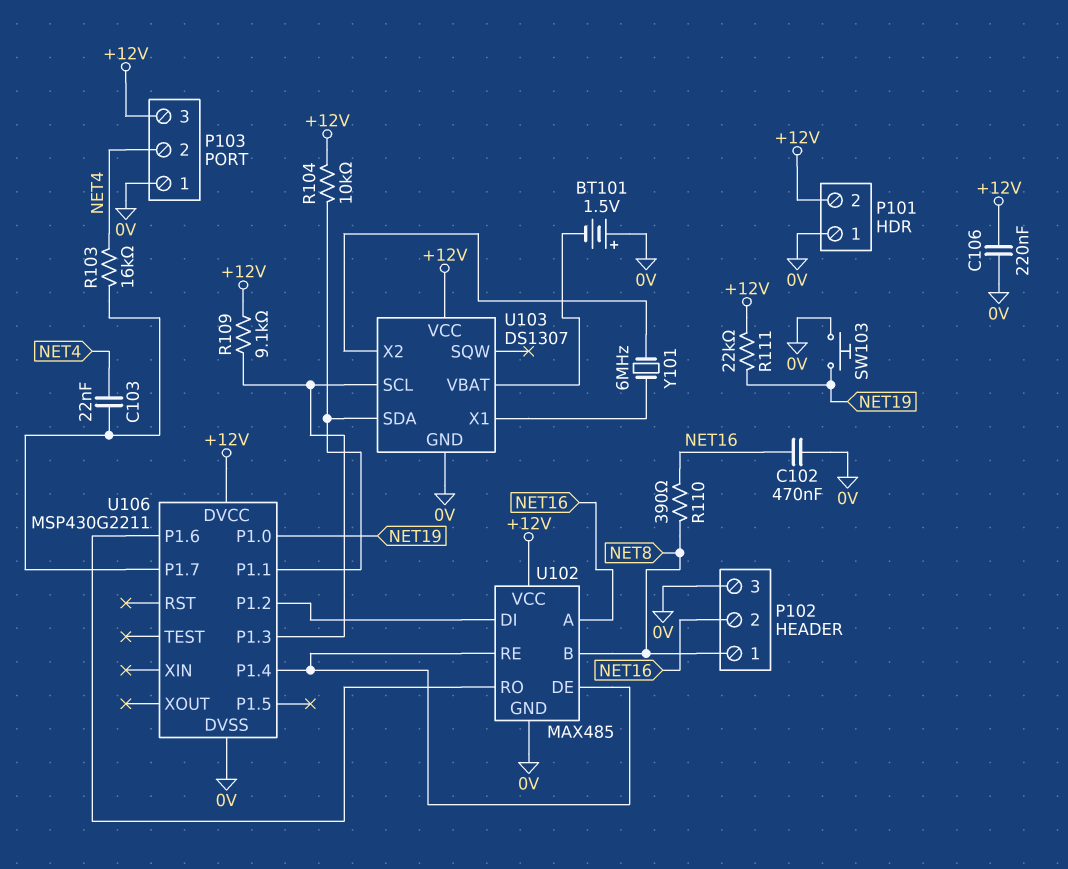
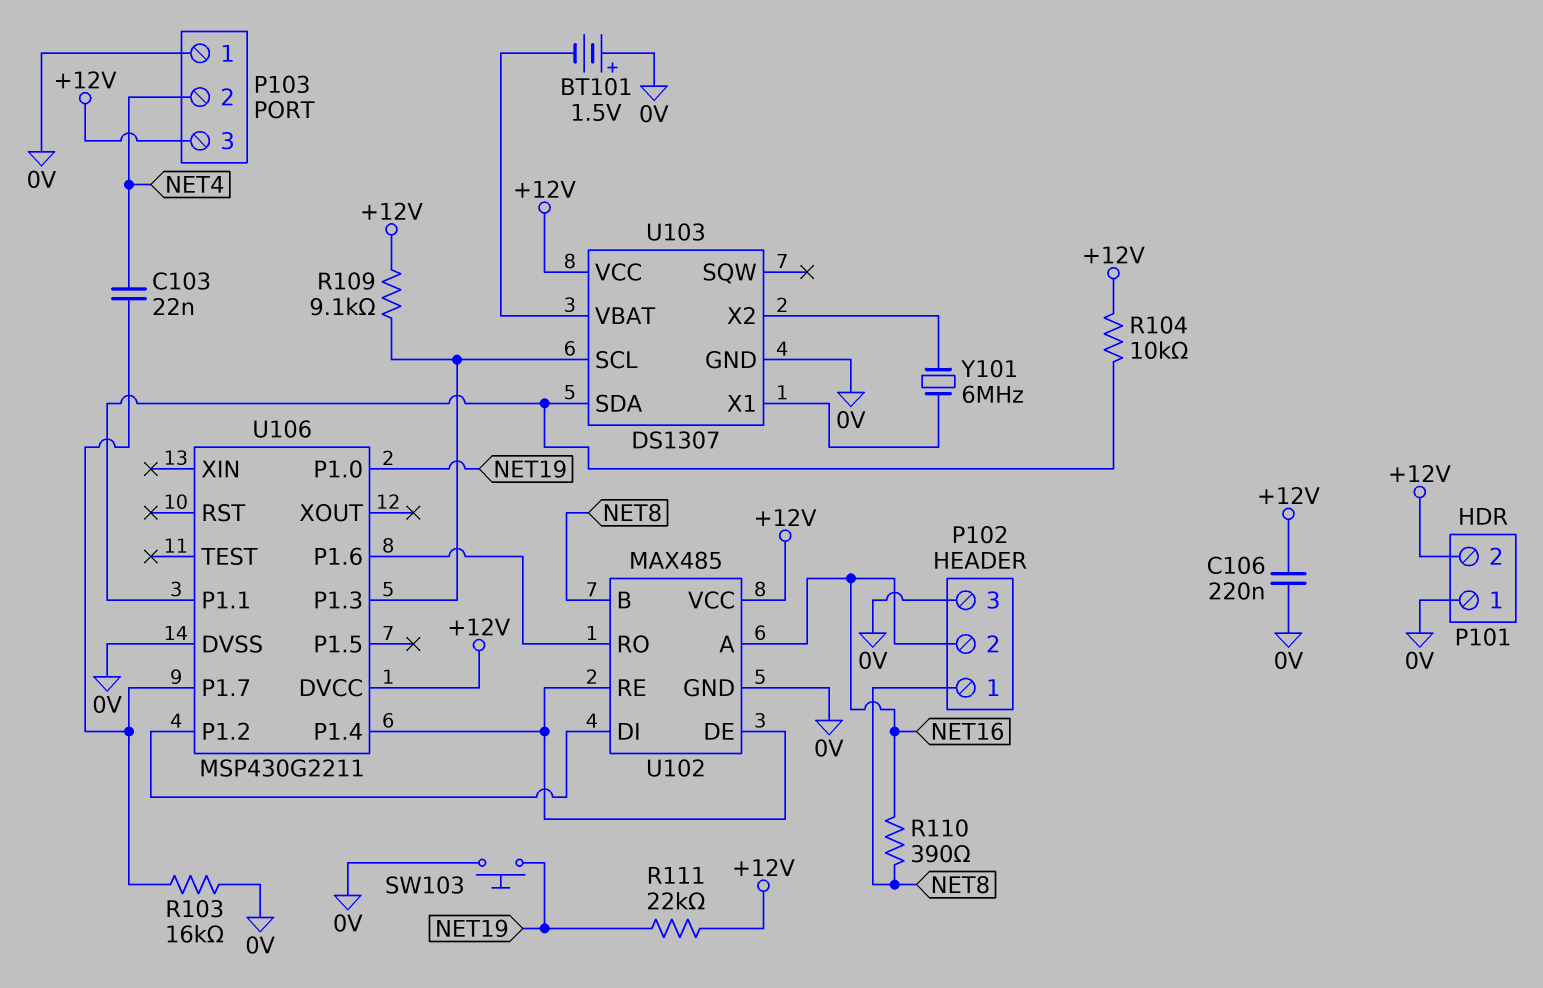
C102: 470nF (0V, NET16) -> none
R103: 16k (NET4, U106/P1.7) -> 16k (0V, U106/P1.7)

